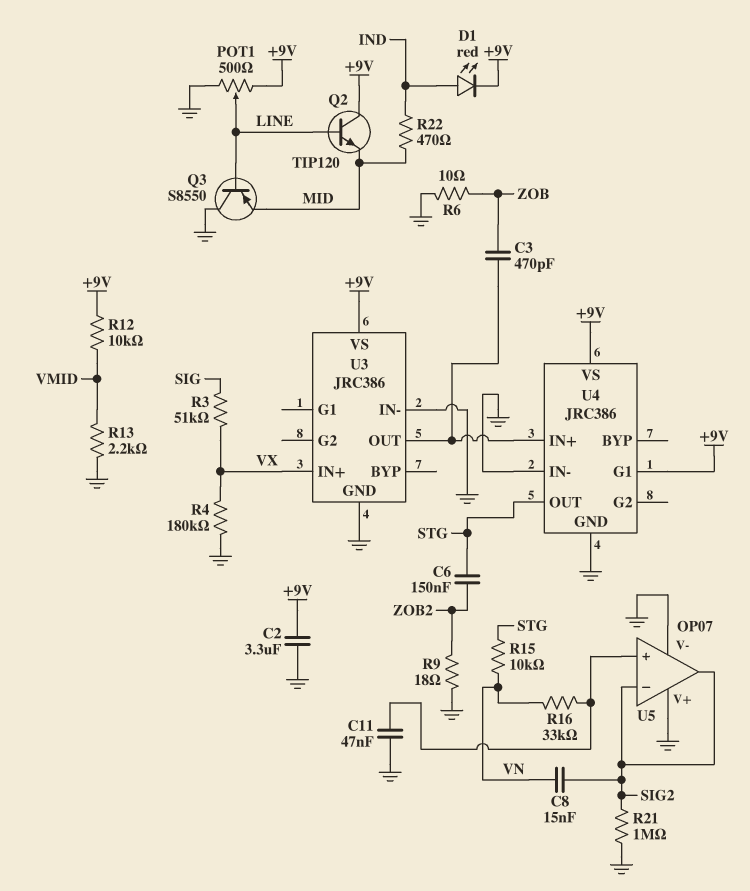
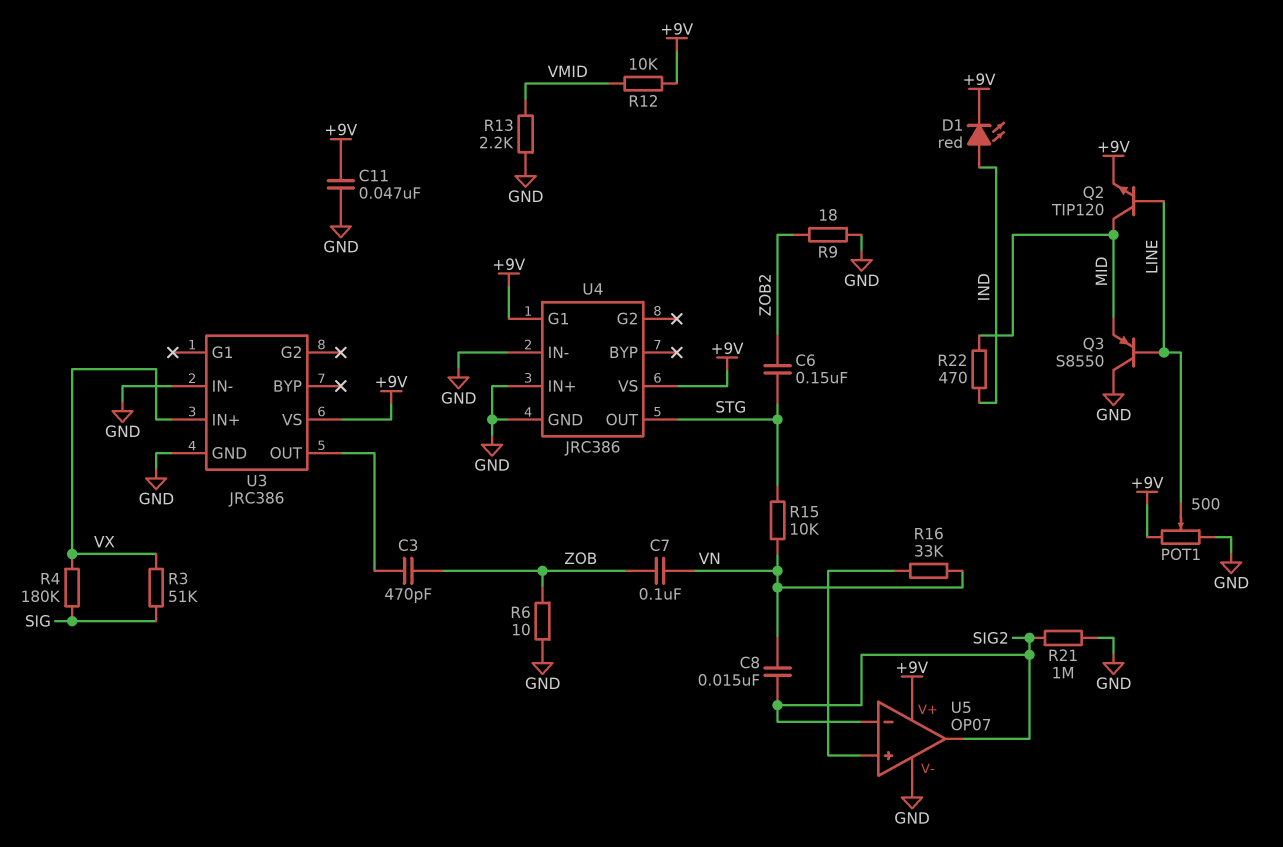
C2: 3.3uF (+9V, GND) -> none
C7: none -> 100nF (VN, ZOB)
C11: 47nF (GND, U5/in+) -> 47nF (+9V, GND)
Q2: NPN TIP120 (B LINE, C +9V, E MID) -> NPN TIP120 (B LINE, C MID, E +9V)
R4: 180k (GND, VX) -> 180k (SIG, VX)
U4 pin IN+: U3/OUT -> GND
U5 pin V+: GND -> +9V

